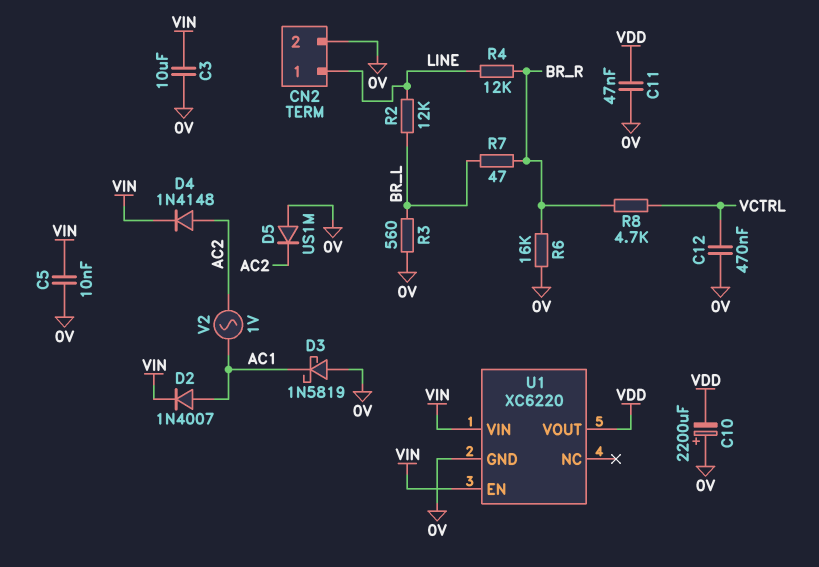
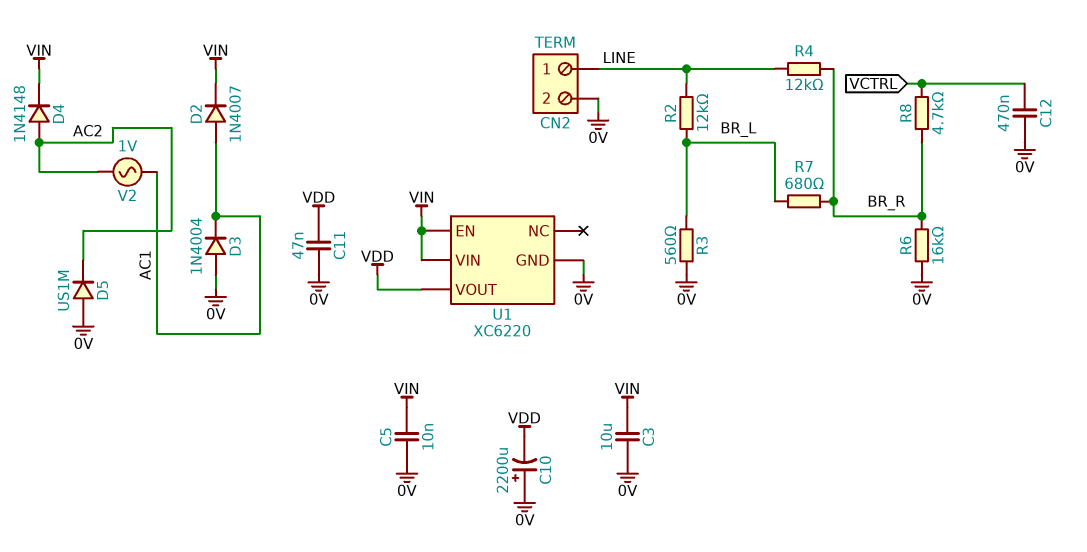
D3: schottky 1N5819 (A 0V, K AC1) -> diode 1N4004 (A 0V, K AC1)
R7: 47 (BR_L, BR_R) -> 680 (BR_L, BR_R)

